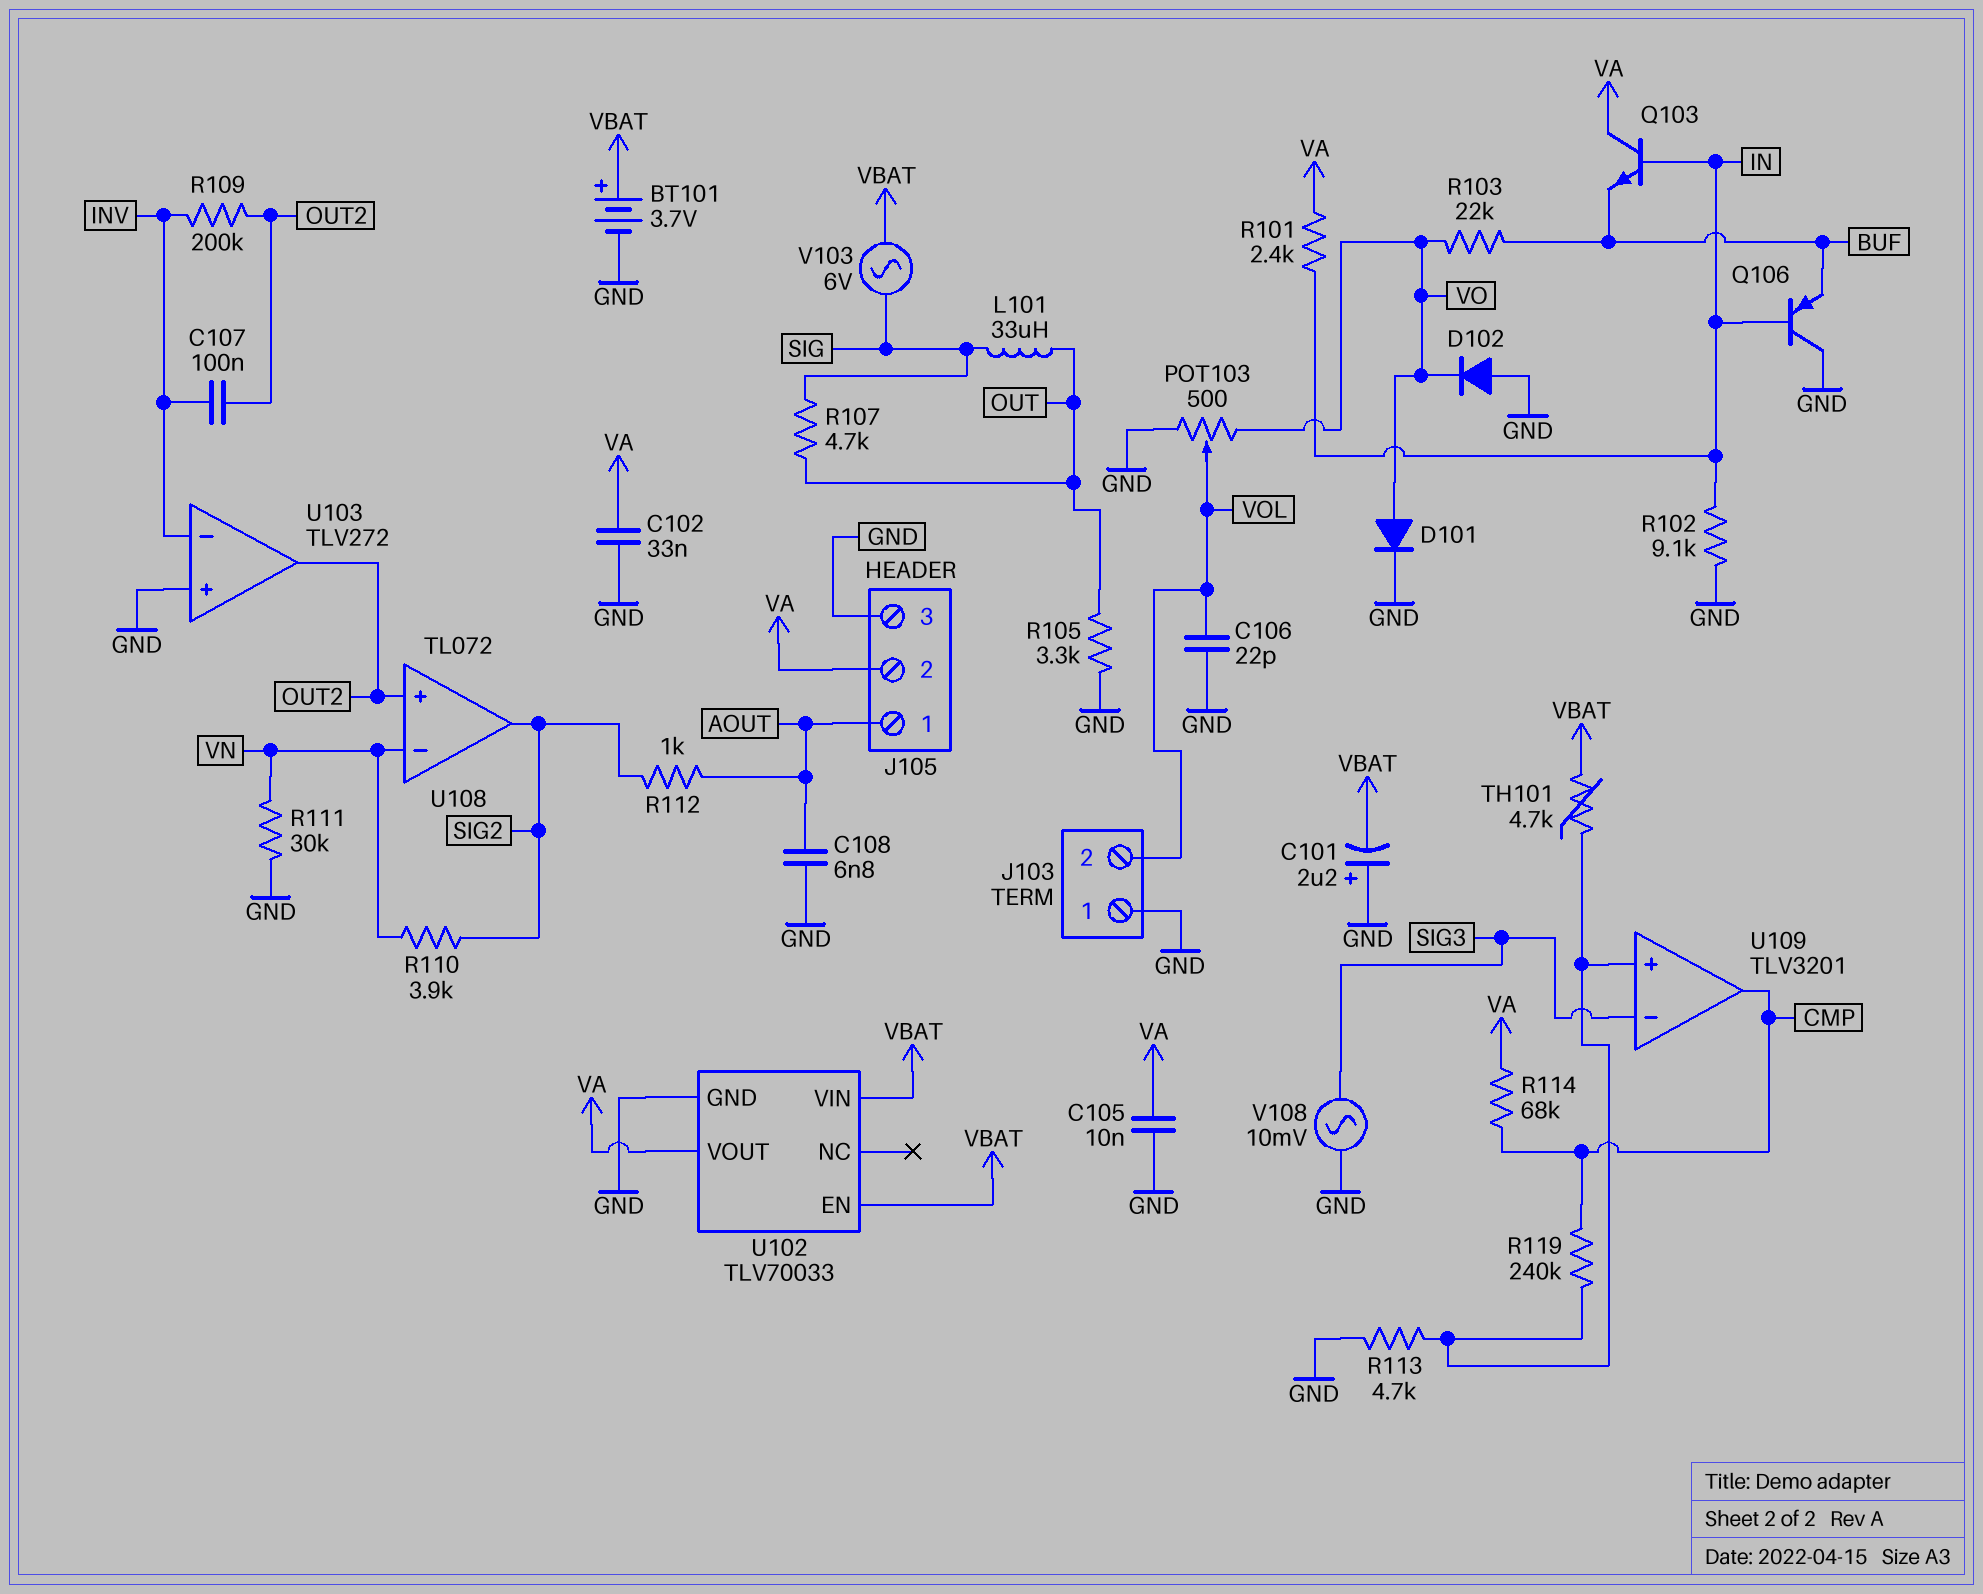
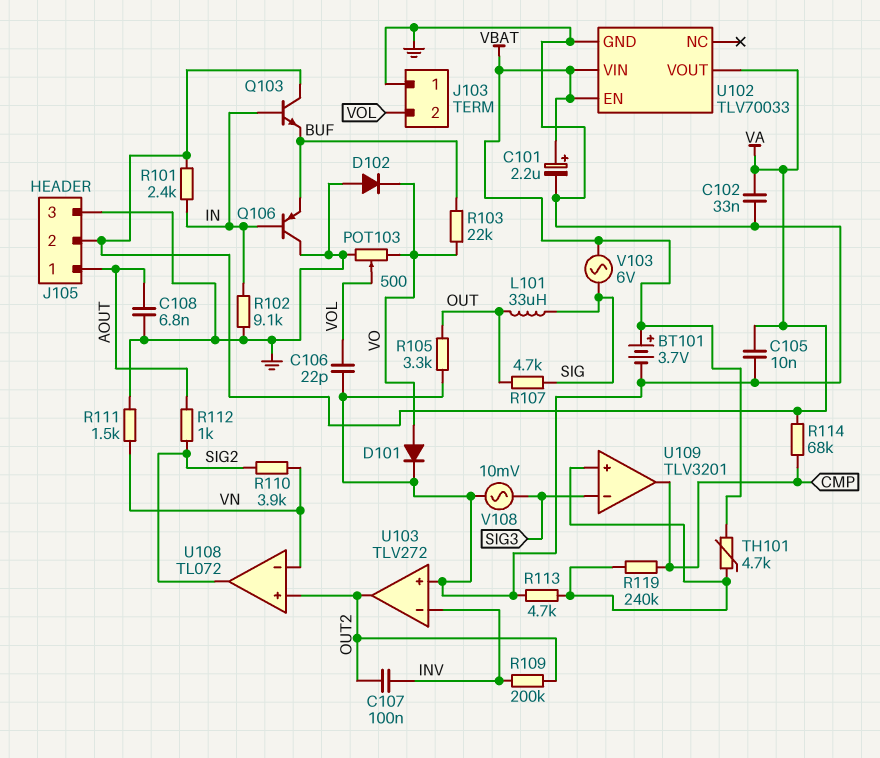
C101: 2.2uF (plus GND, minus VBAT) -> 2.2uF (plus VBAT, minus GND)
R111: 30k (GND, VN) -> 1.5k (GND, VN)

